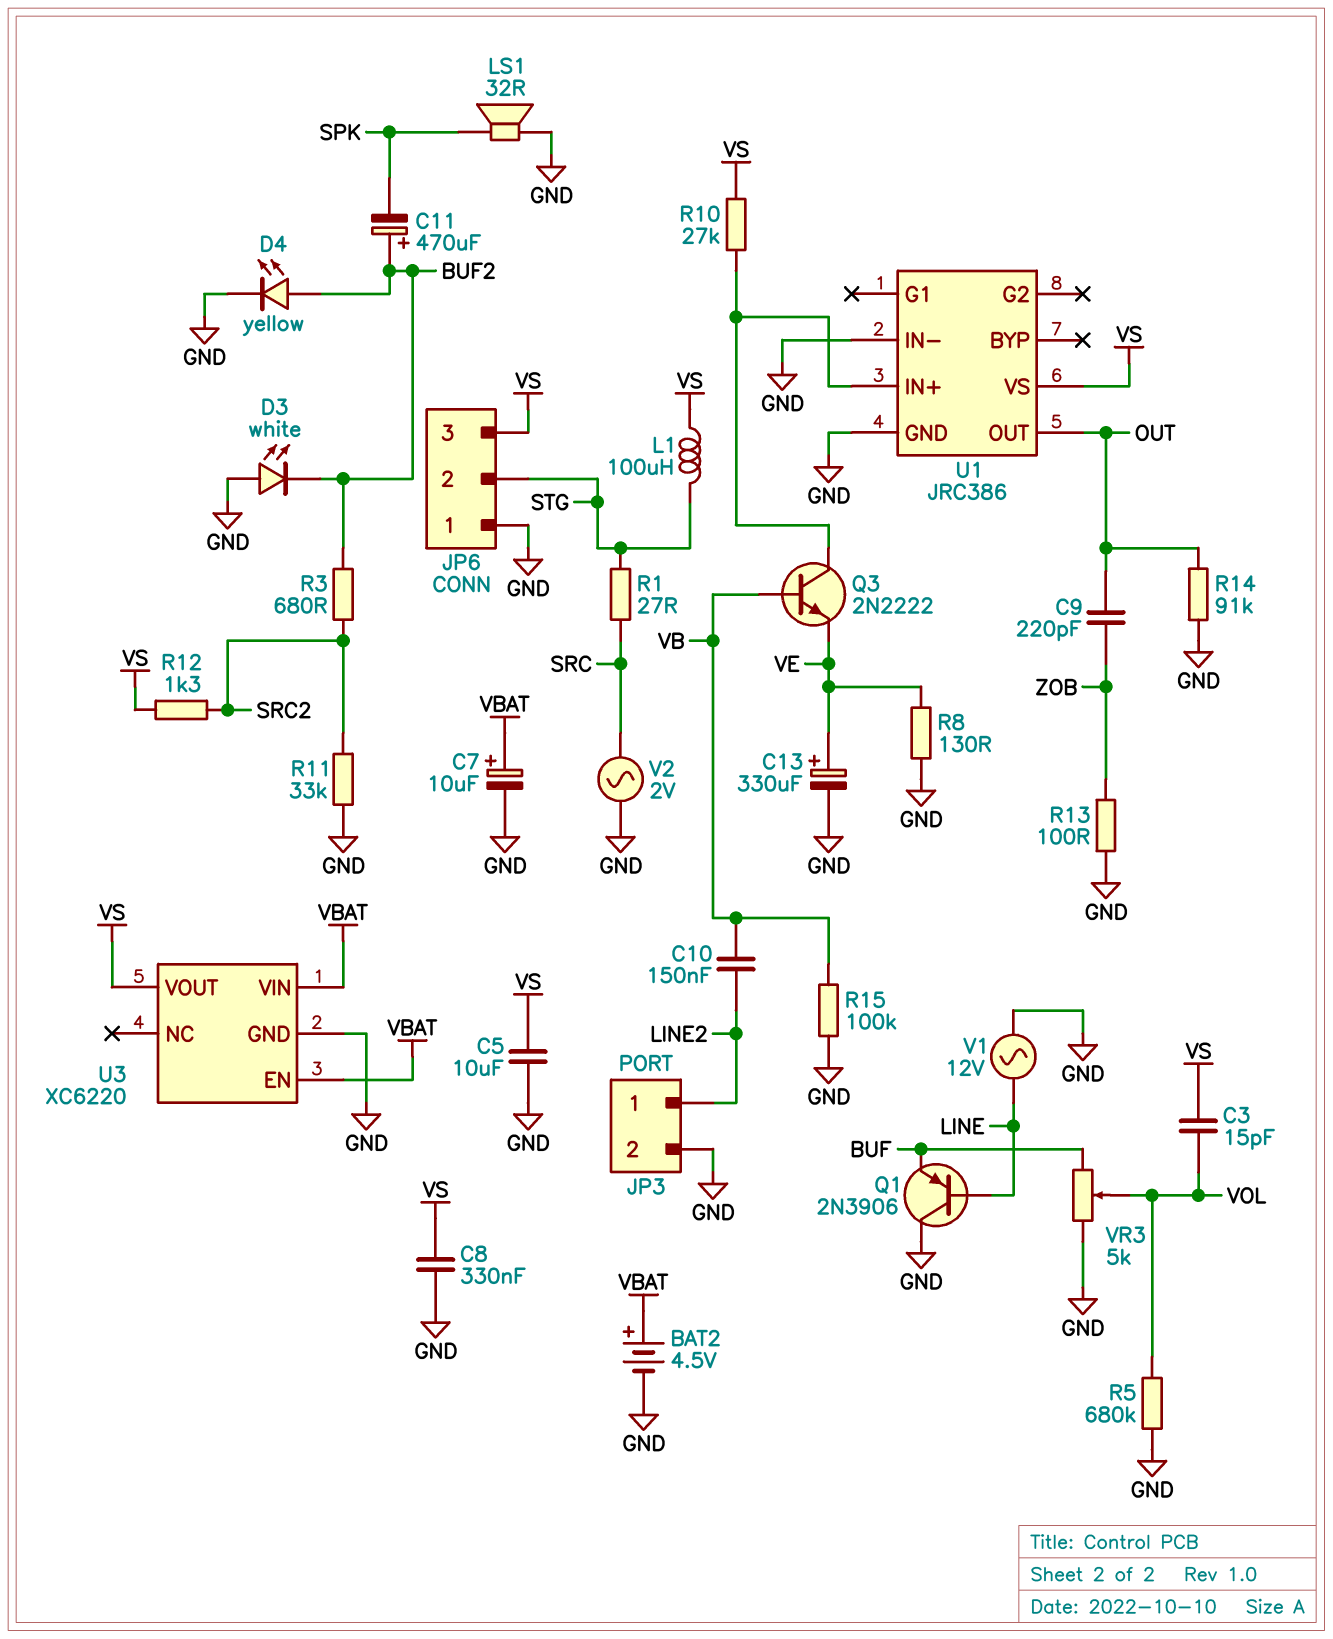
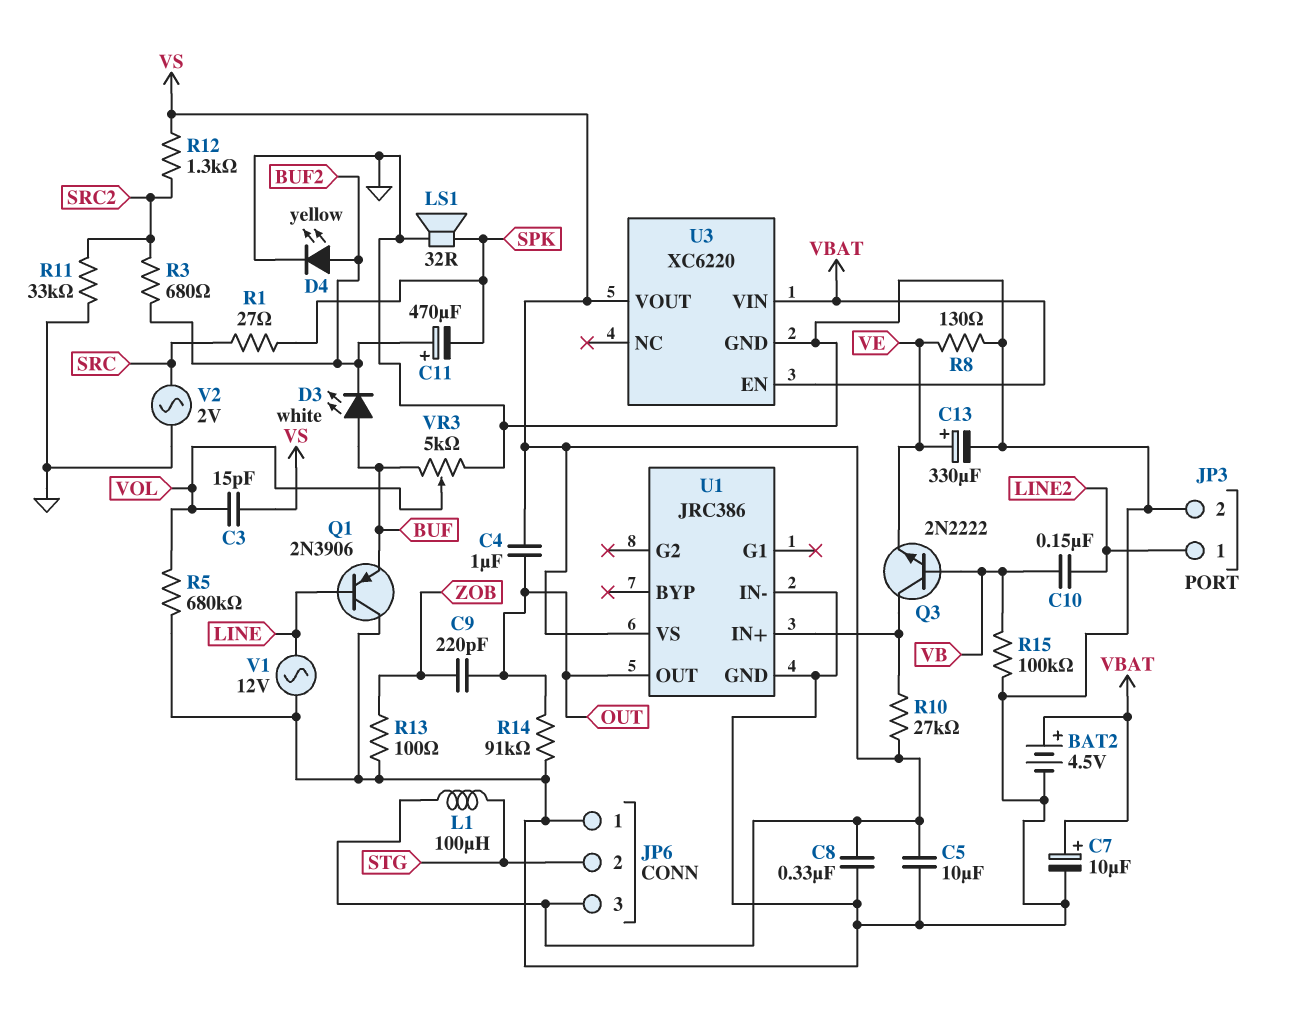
C4: none -> 1uF (OUT, VS)
D3: LED white (A GND, K BUF2) -> LED white (A BUF, K BUF2)
R1: 27 (SRC, STG) -> 27 (SPK, SRC)

